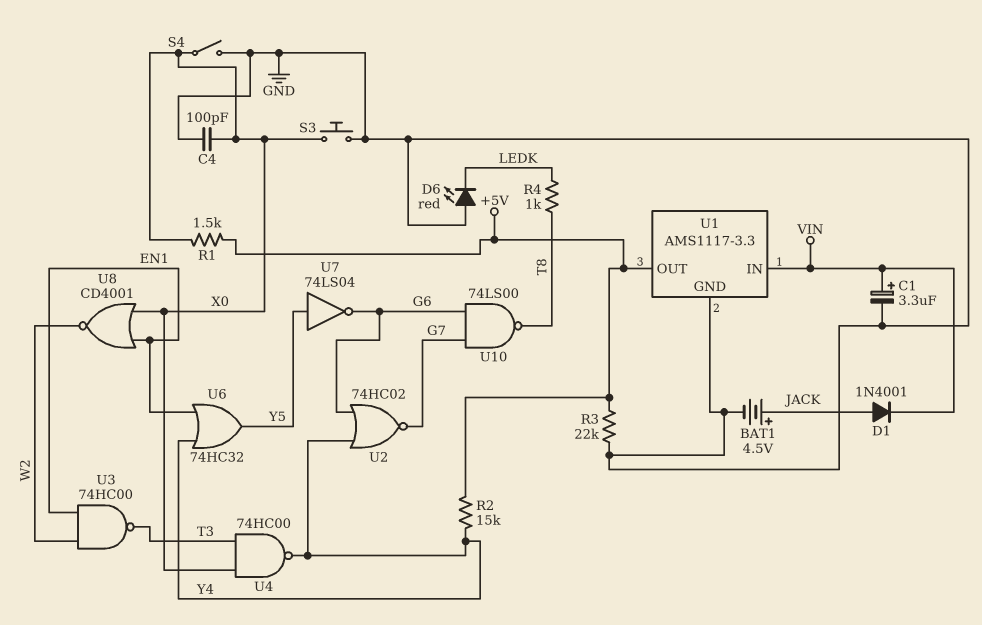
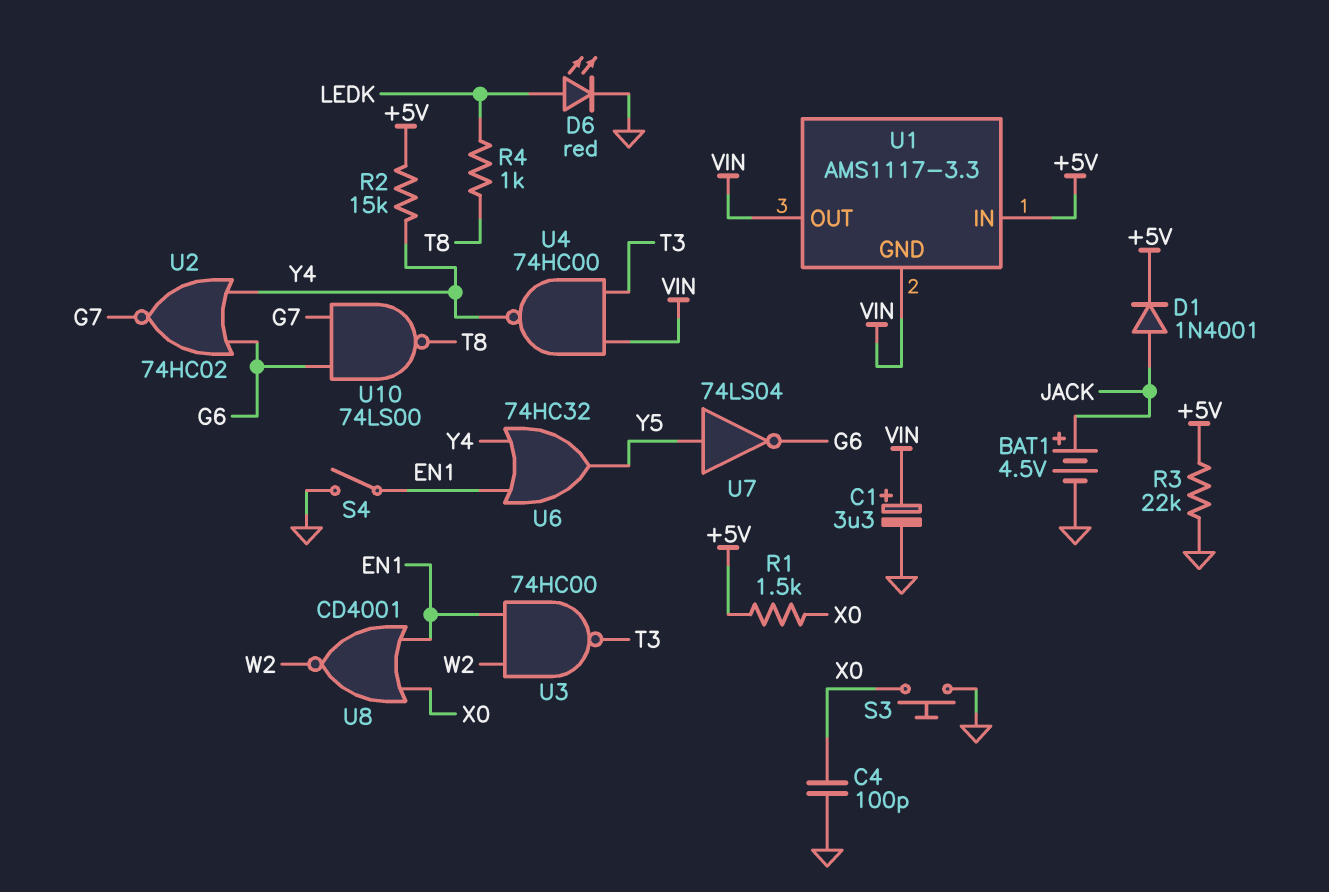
D1: diode 1N4001 (A JACK, K VIN) -> diode 1N4001 (A JACK, K +5V)
D6: LED red (A GND, K LEDK) -> LED red (A LEDK, K GND)
S4: switch (GND, X0) -> switch (EN1, GND)
U1 pin GND: GND -> VIN
U1 pin IN: VIN -> +5V
U1 pin OUT: +5V -> VIN
U4: NAND 74HC00 (in T3, in X0, out Y4) -> NAND 74HC00 (in T3, in VIN, out Y4)

